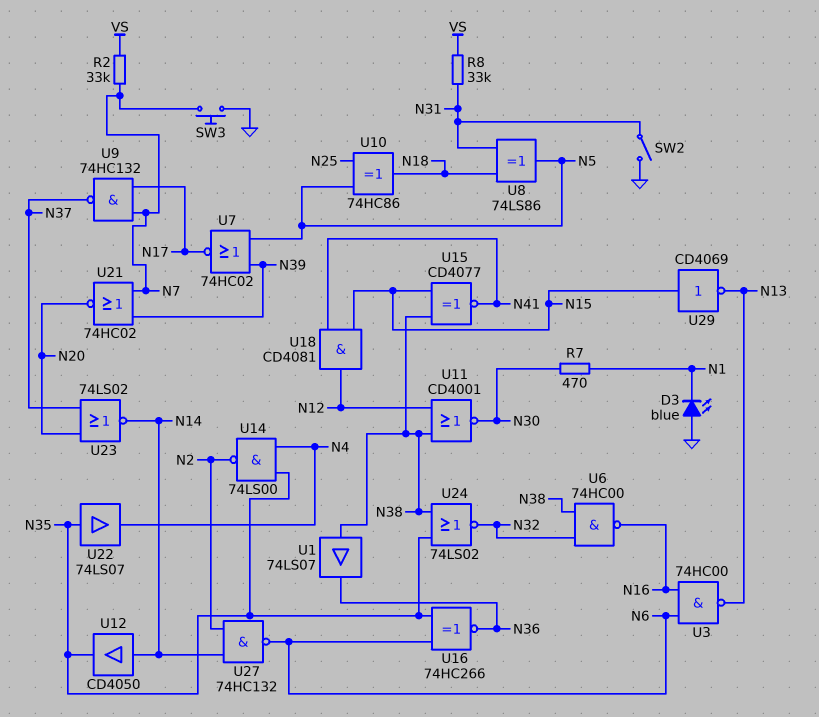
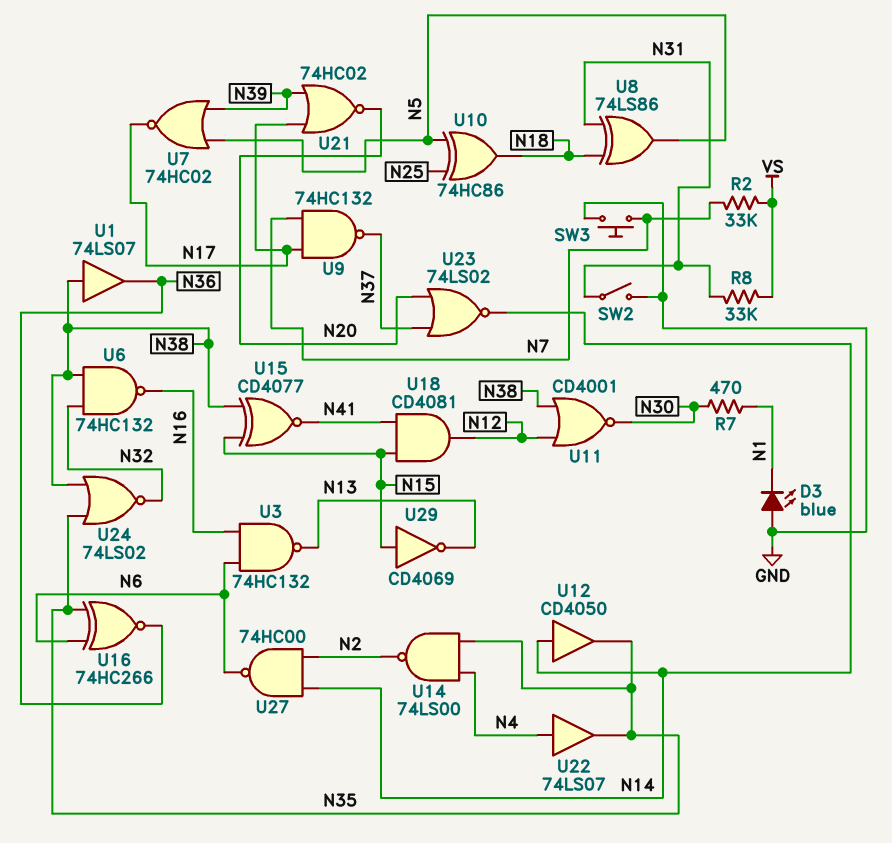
U3: NAND 74HC00 (in N6, in N16, out N13) -> NAND 74HC132 (in N6, in N16, out N13)
U6: NAND 74HC00 (in N32, in N38, out N16) -> NAND 74HC132 (in N32, in N38, out N16)
U21: NOR 74HC02 (in N7, in N39, out N20) -> NOR 74HC02 (in N17, in N39, out N20)
U22: buffer 74LS07 (in N35, out N4) -> buffer 74LS07 (in N4, out N35)
U27: NAND 74HC132 (in N2, in N14, out N6) -> NAND 74HC00 (in N2, in N14, out N6)

